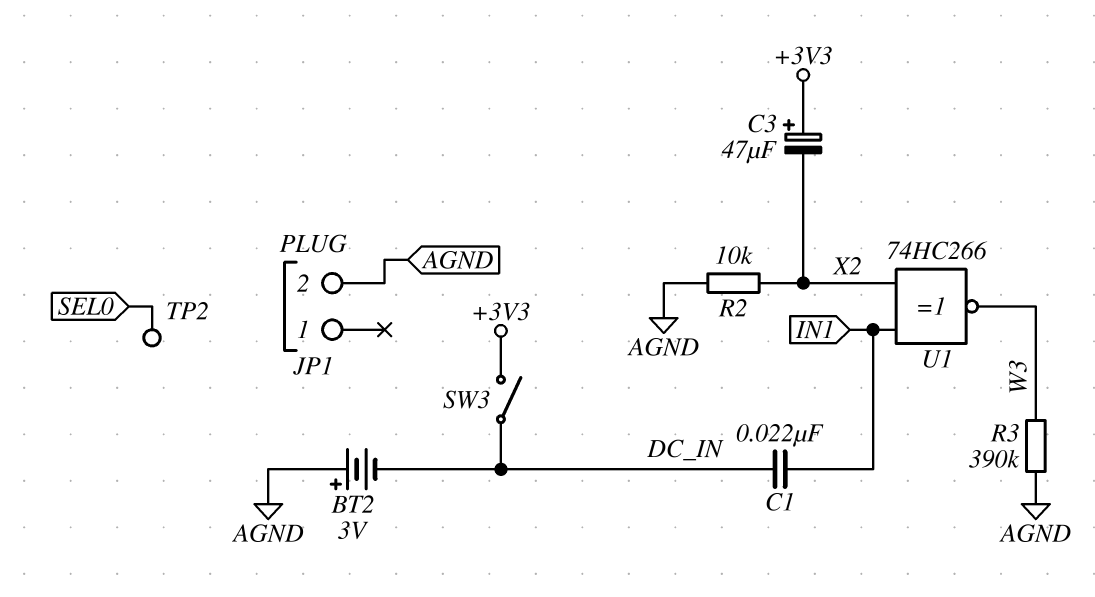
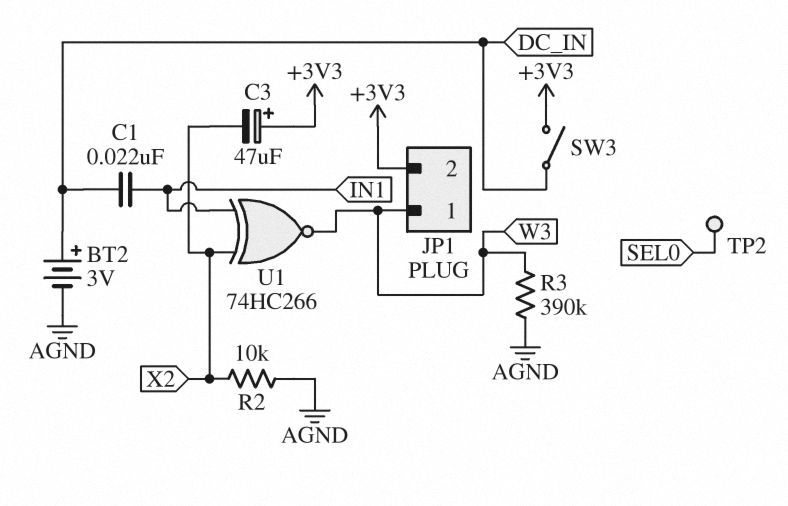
BT2: 3V (plus AGND, minus DC_IN) -> 3V (plus DC_IN, minus AGND)
JP1 pin 1: none -> W3
JP1 pin 2: AGND -> +3V3

